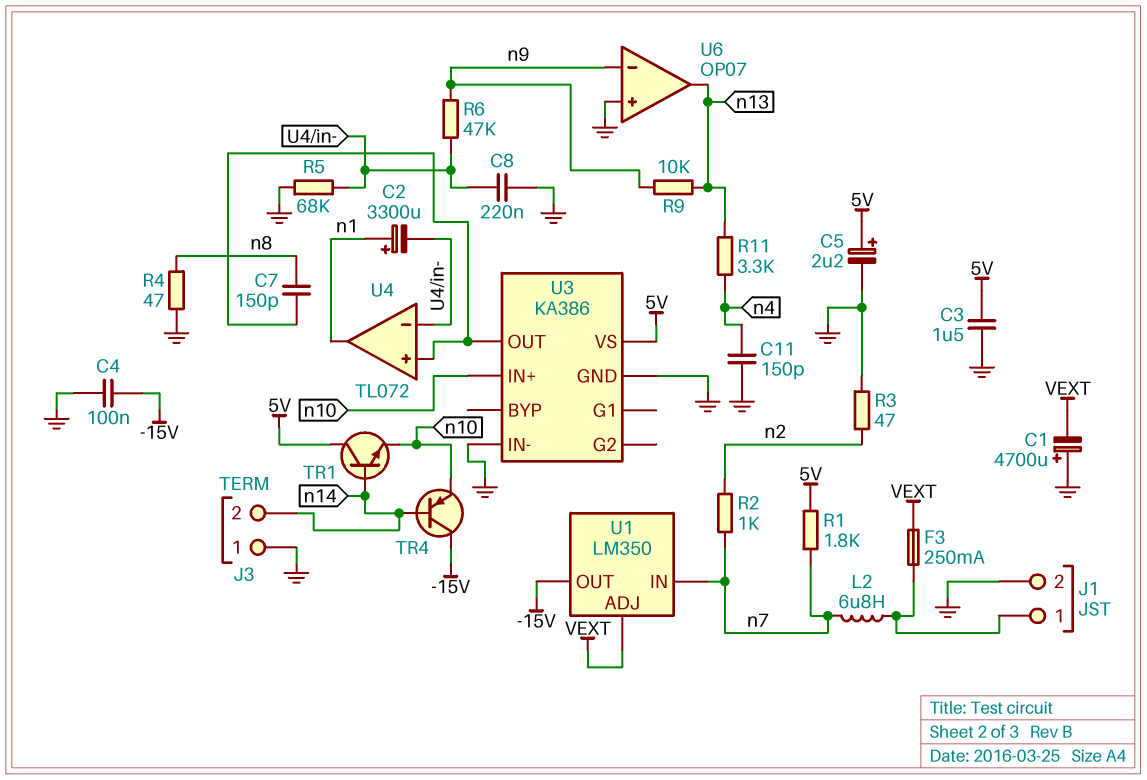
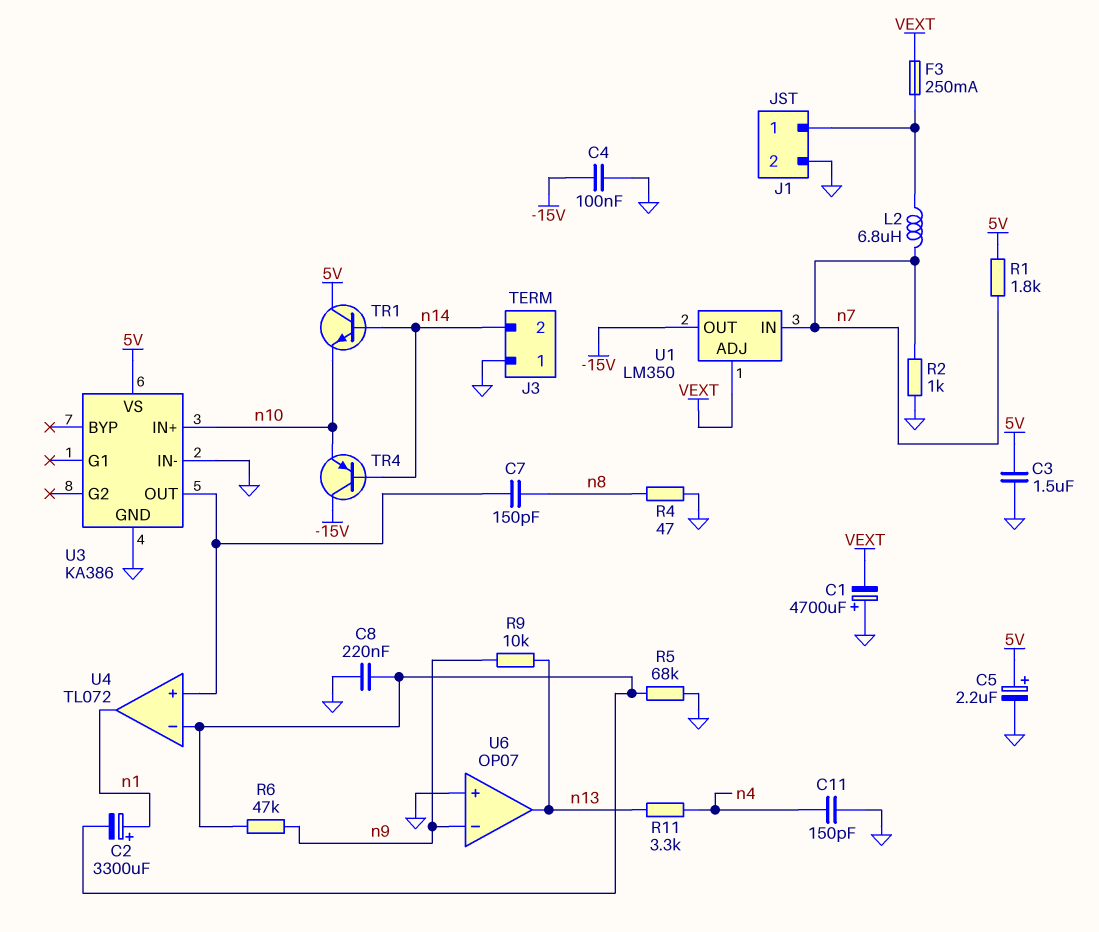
R2: 1k (n2, n7) -> 1k (GND, n7)
R3: 47 (GND, n2) -> none

